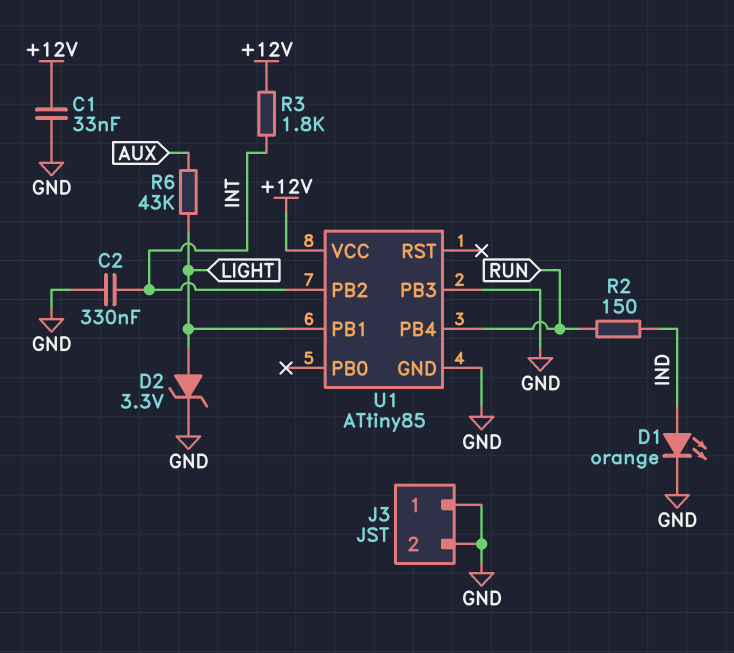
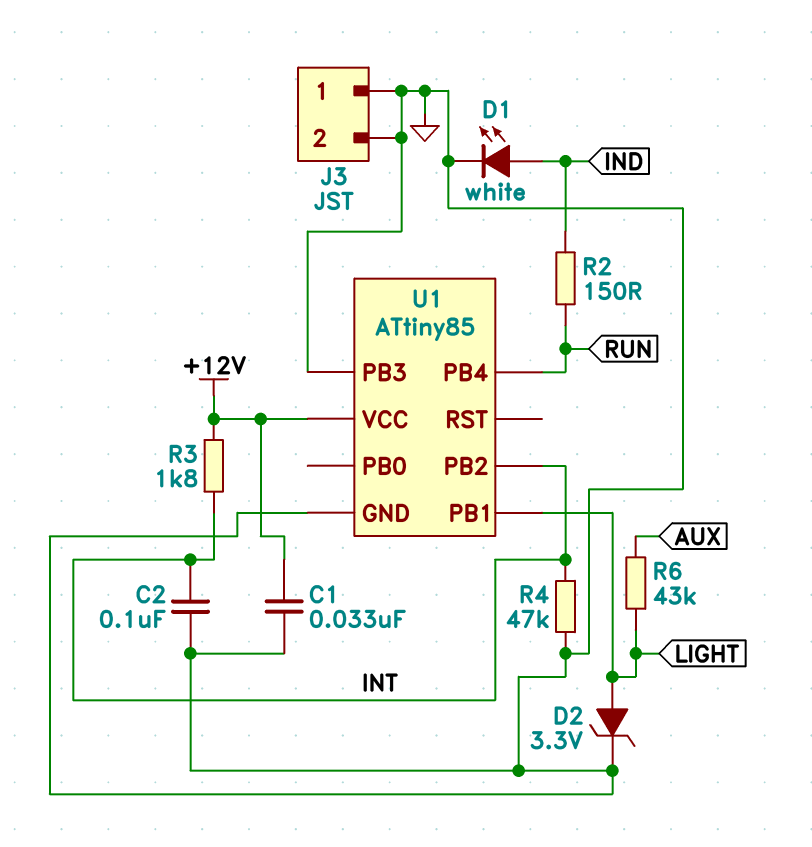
C2: 330nF (GND, INT) -> 100nF (GND, INT)
D1: LED orange (A IND, K GND) -> LED white (A IND, K GND)
R4: none -> 47k (GND, INT)

